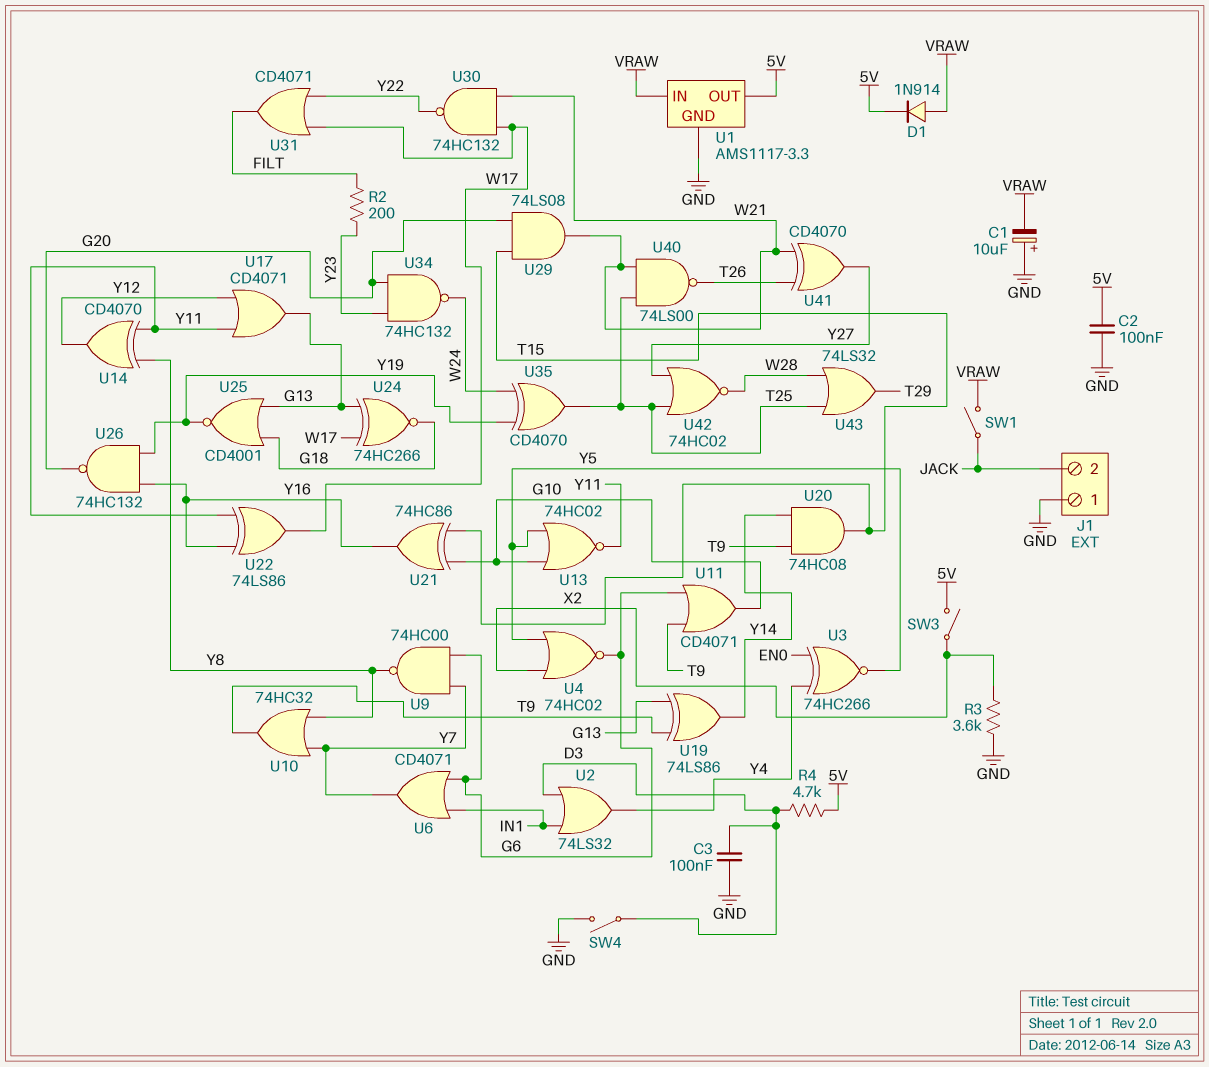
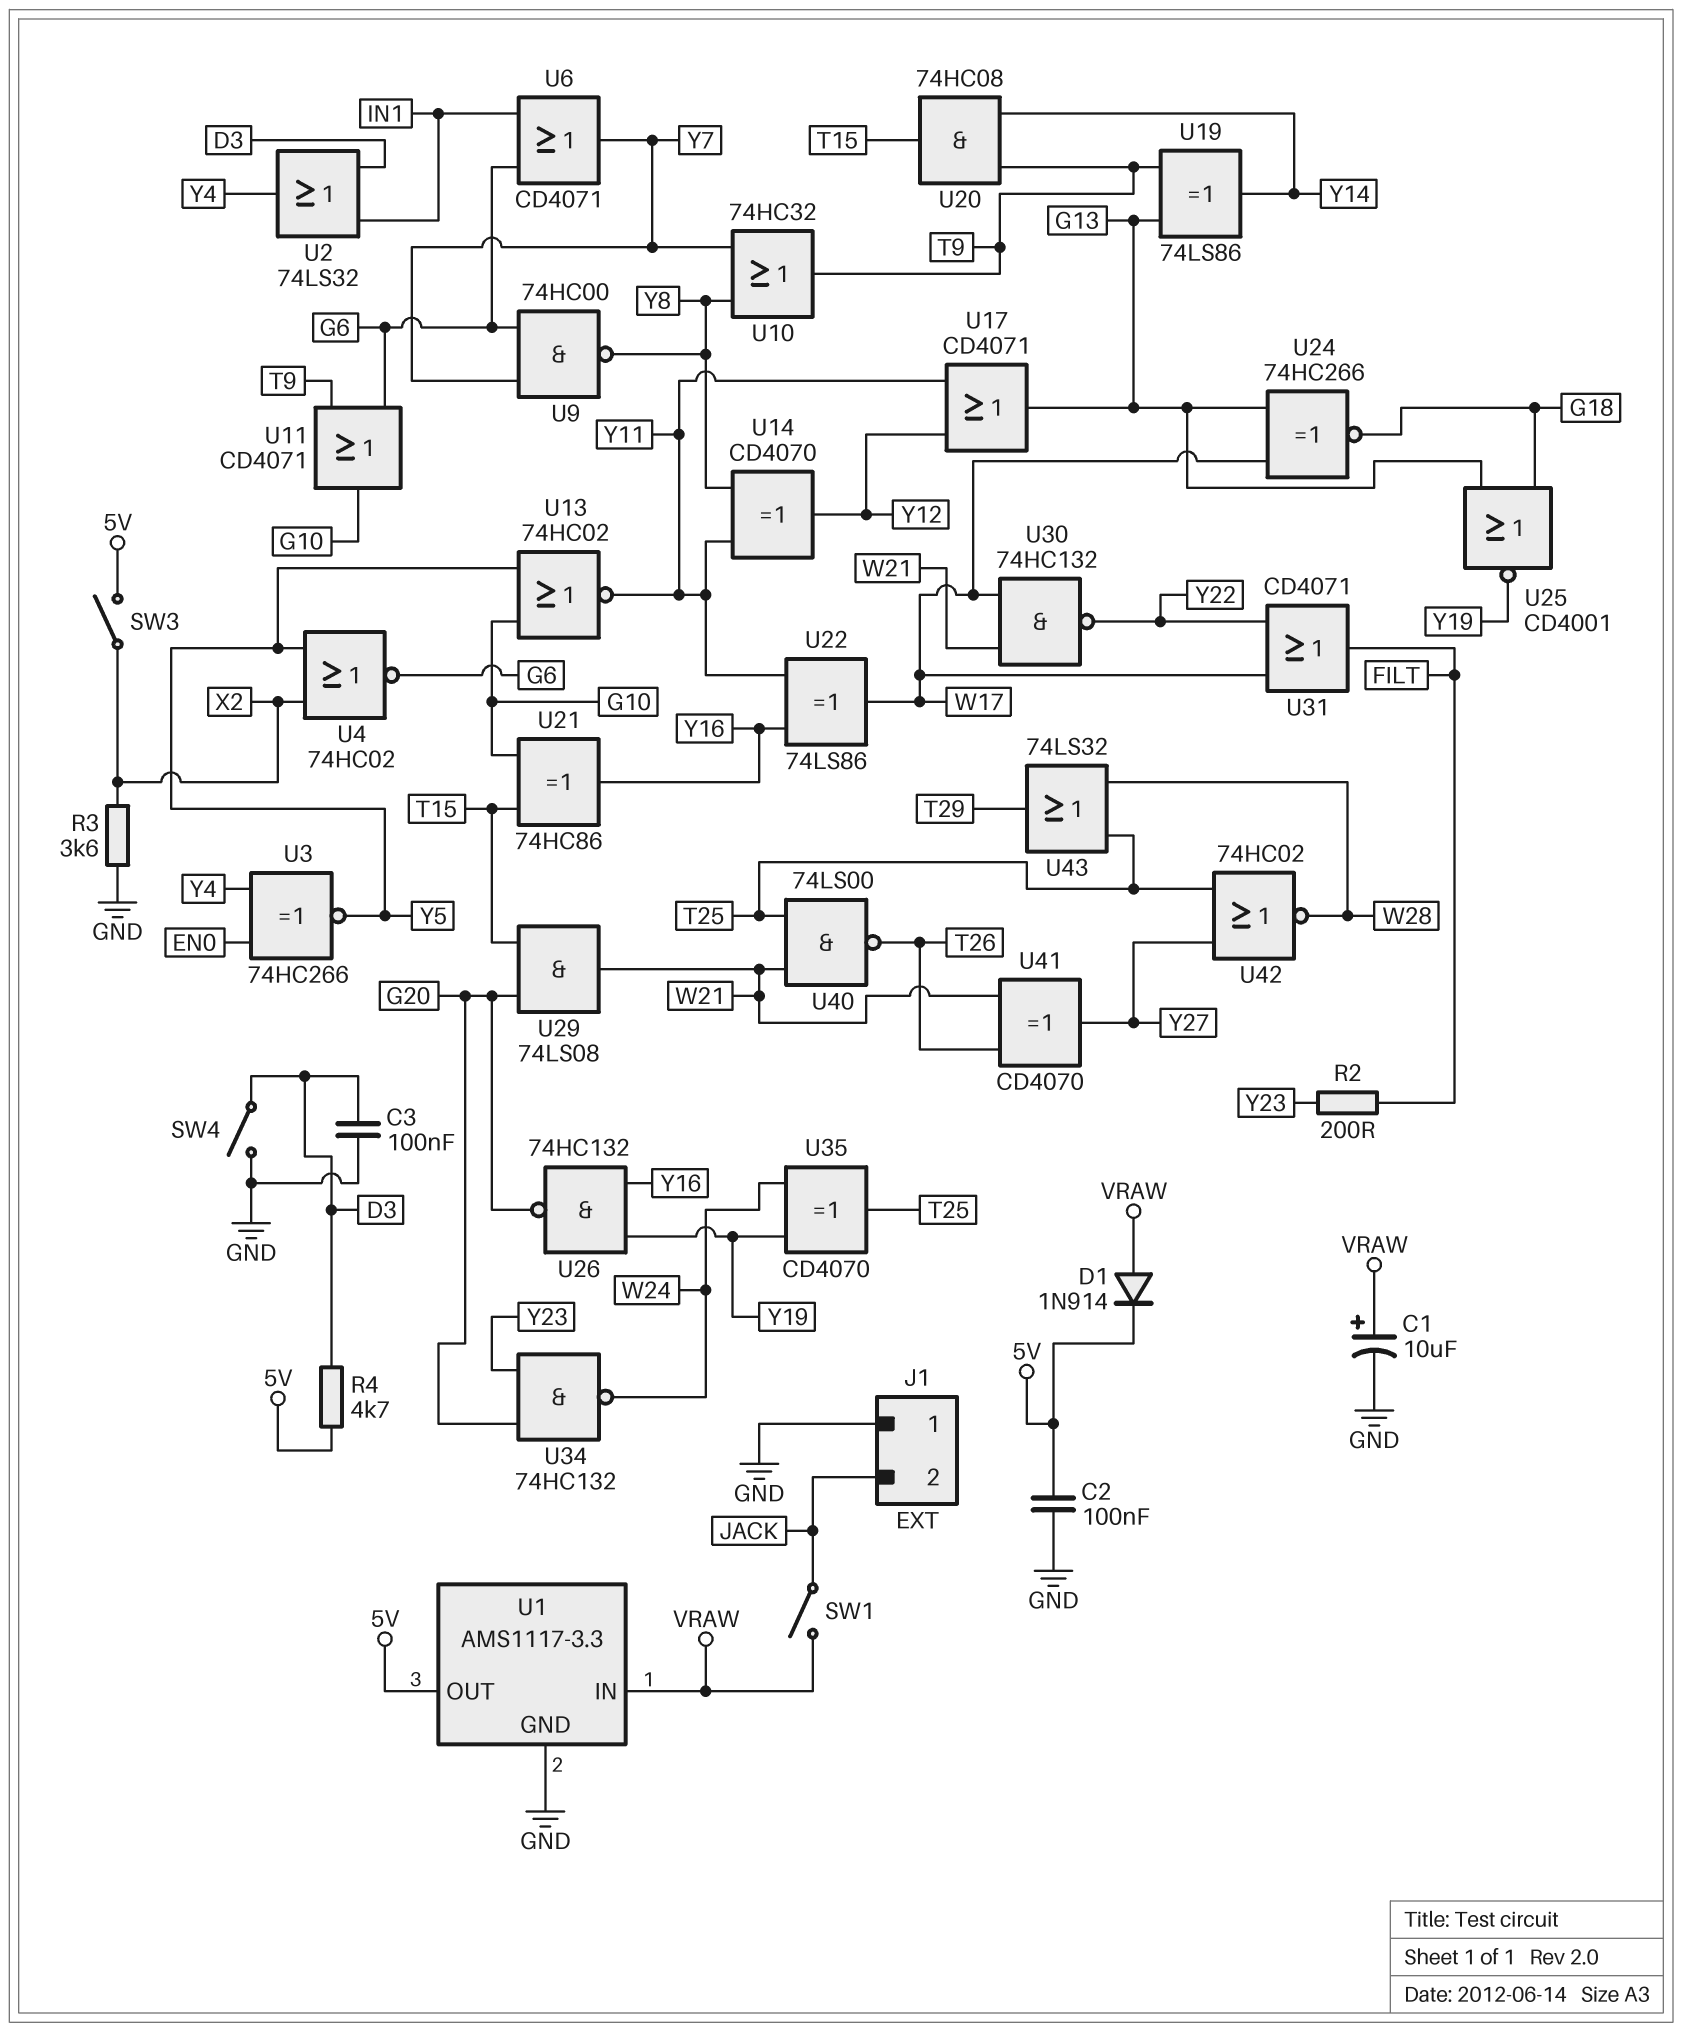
C1: 10uF (plus GND, minus VRAW) -> 10uF (plus VRAW, minus GND)

